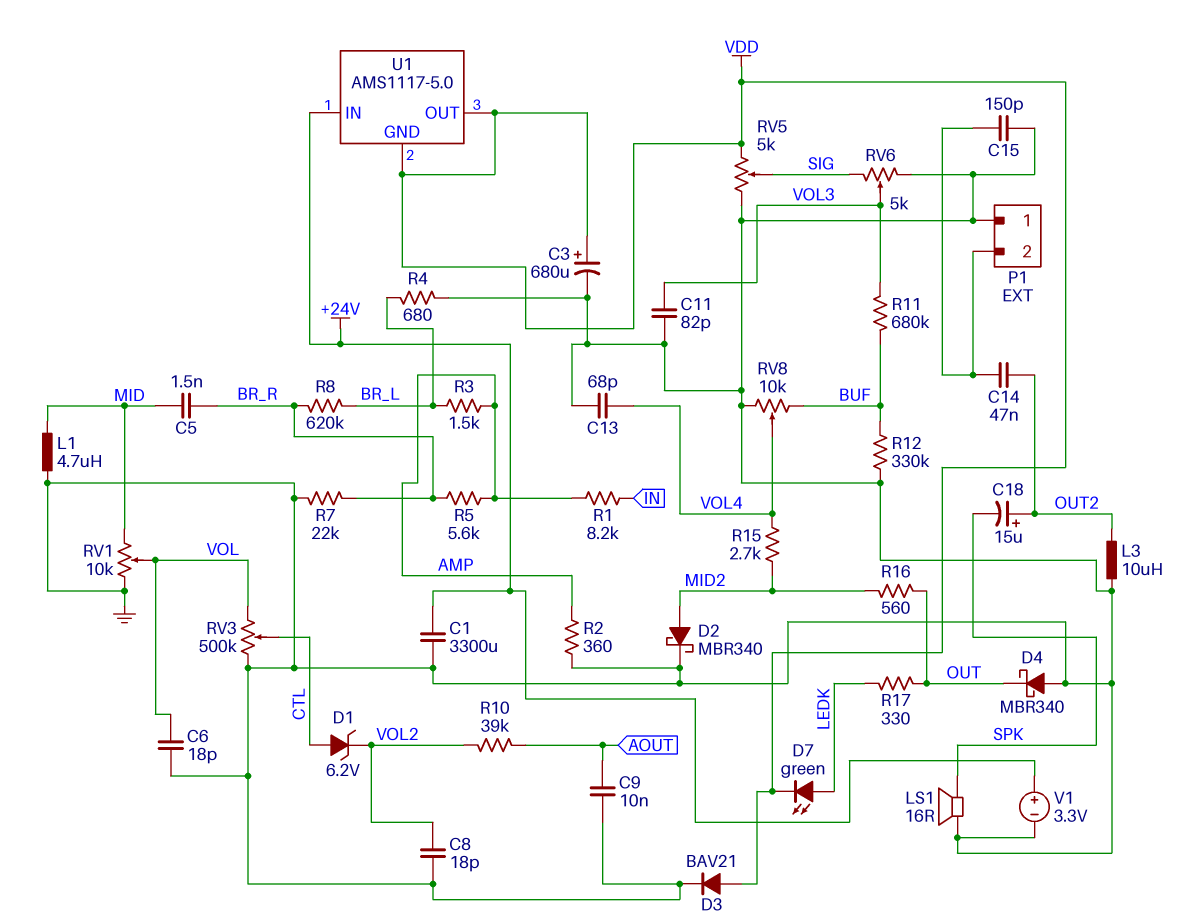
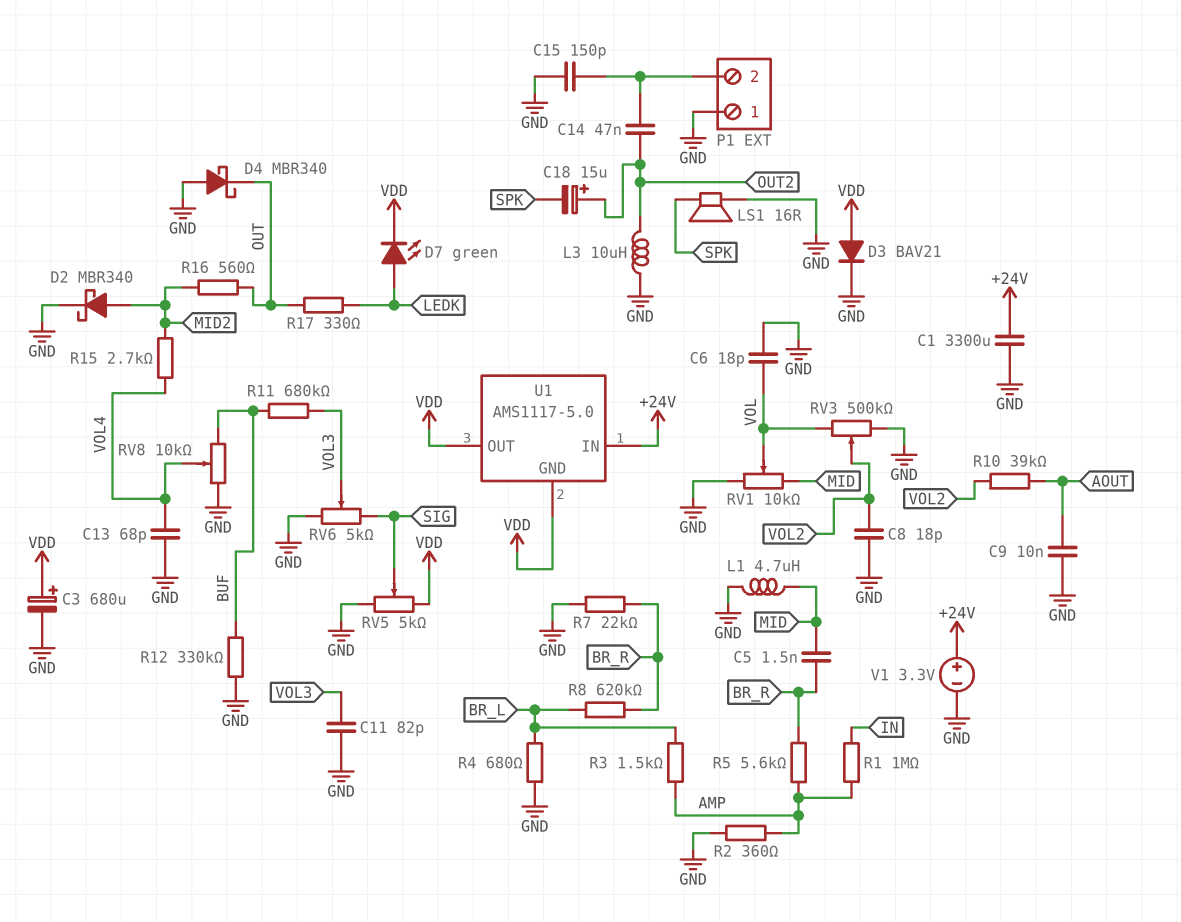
D1: zener 6.2V (A CTL, K VOL2) -> none
R1: 8.2k (AMP, IN) -> 1M (AMP, IN)
RV3: 500k (GND, VOL, wiper CTL) -> 500k (GND, VOL, wiper VOL2)

